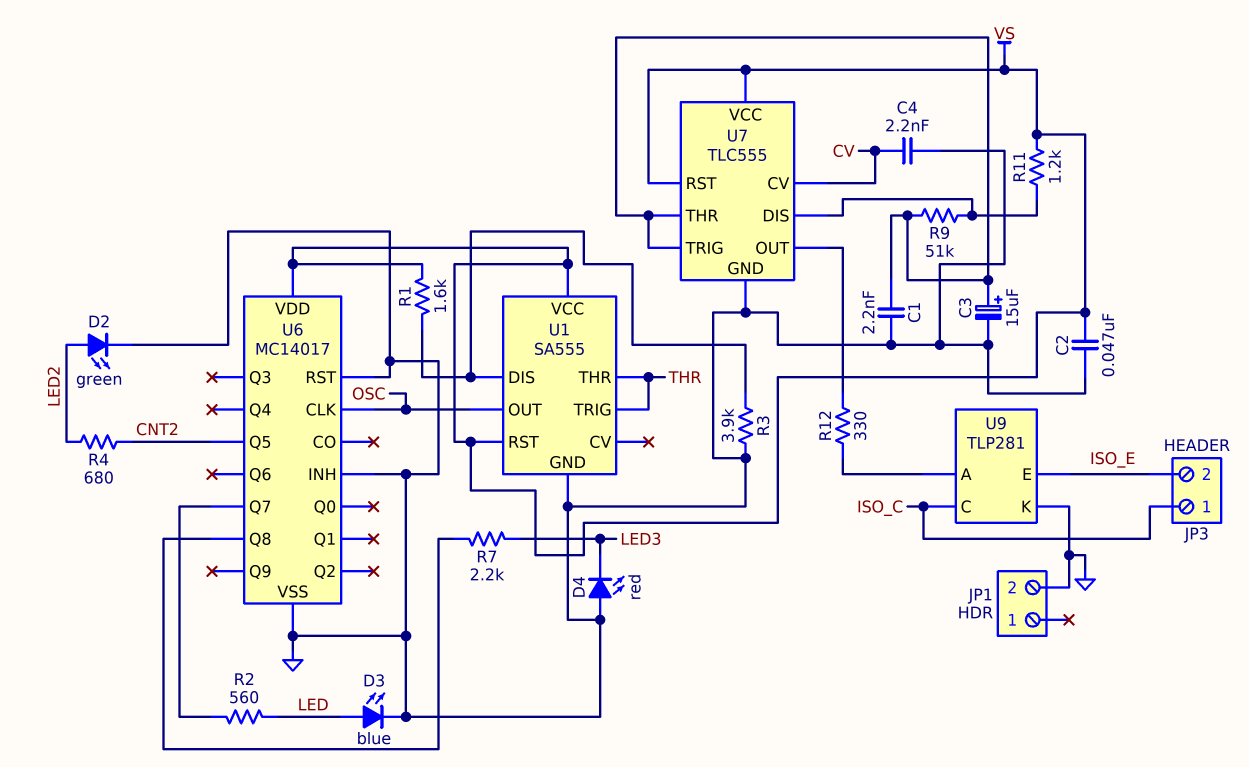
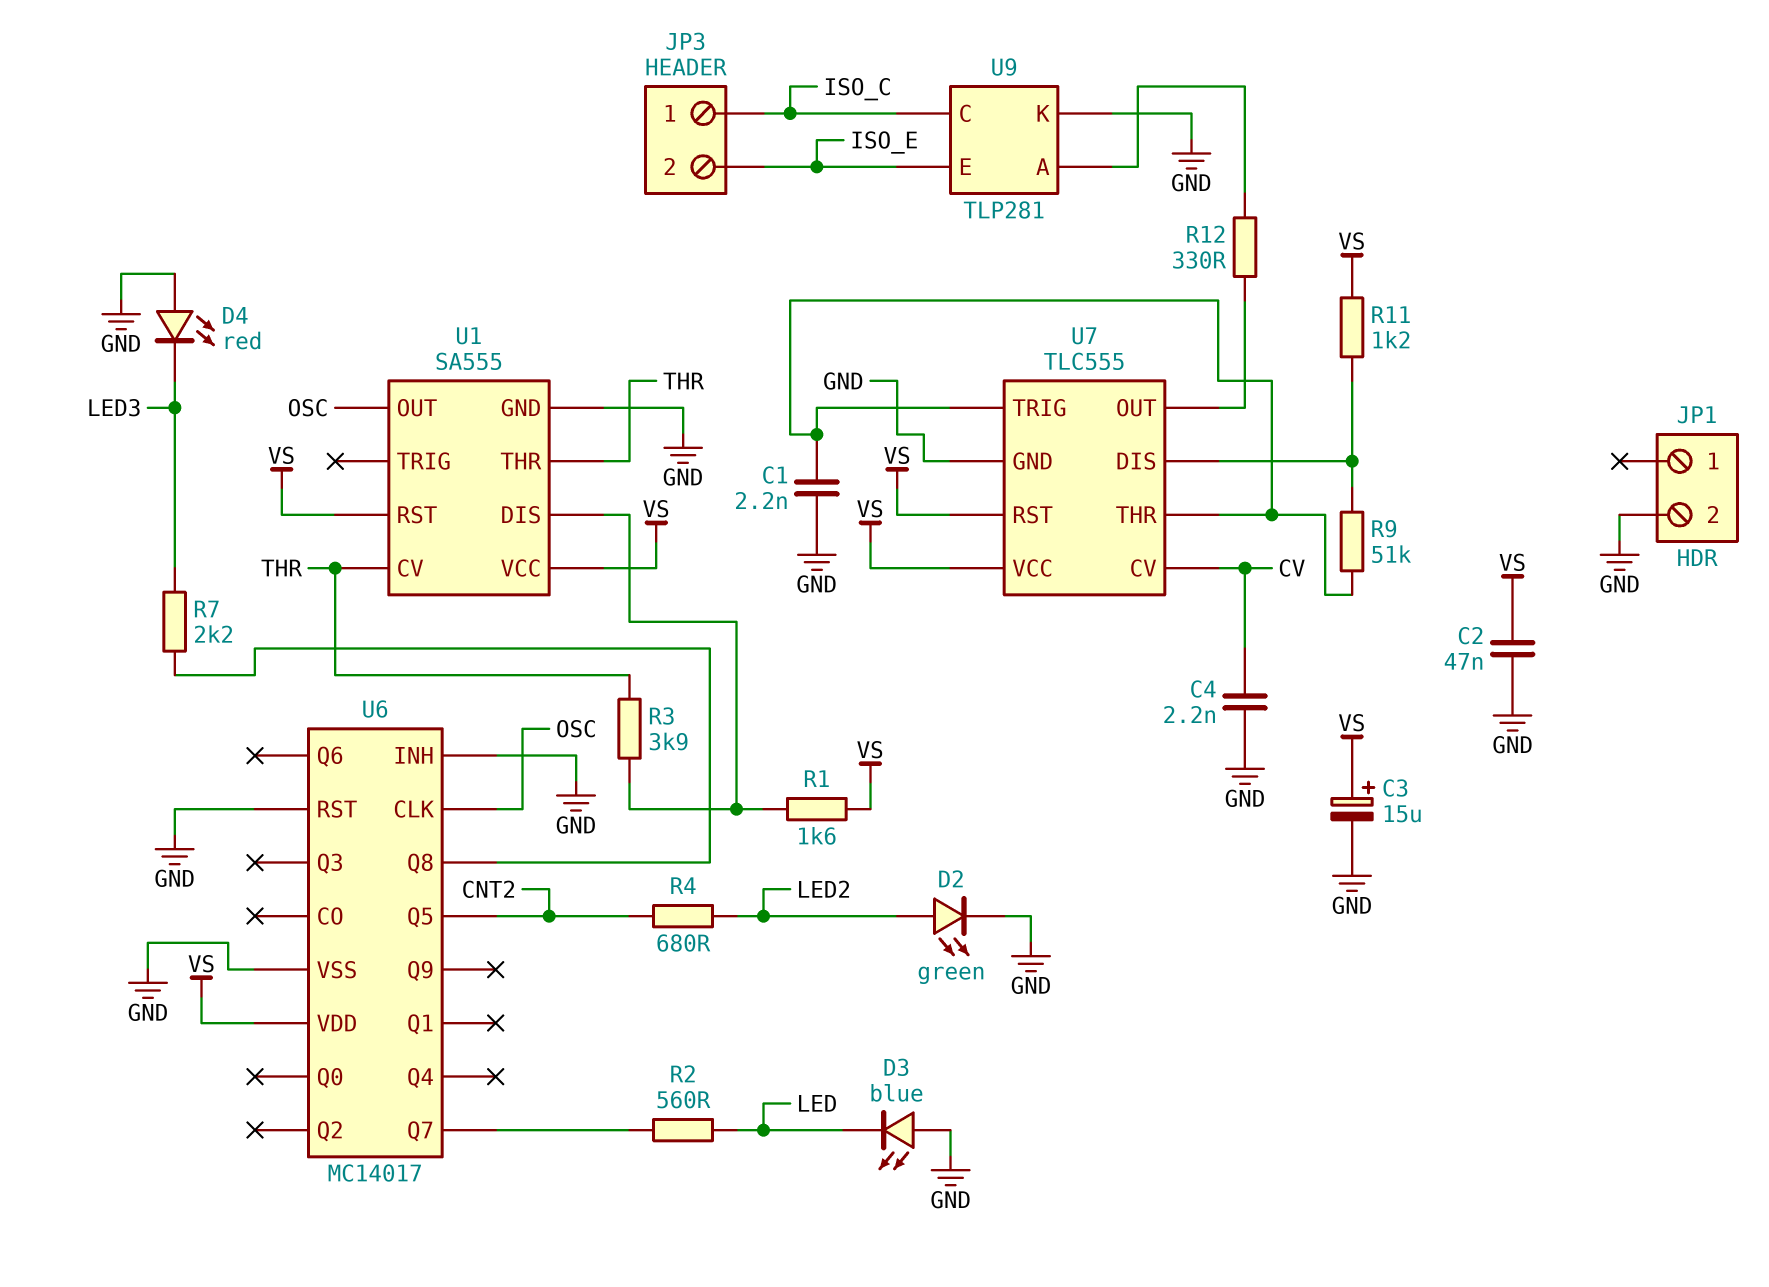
C3: 15uF (plus U7/THR, minus GND) -> 15uF (plus VS, minus GND)
D3: LED blue (A LED, K GND) -> LED blue (A GND, K LED)
R3: 3.9k (GND, U1/DIS) -> 3.9k (THR, U1/DIS)
U1 pin CV: none -> THR
U1 pin TRIG: THR -> none

